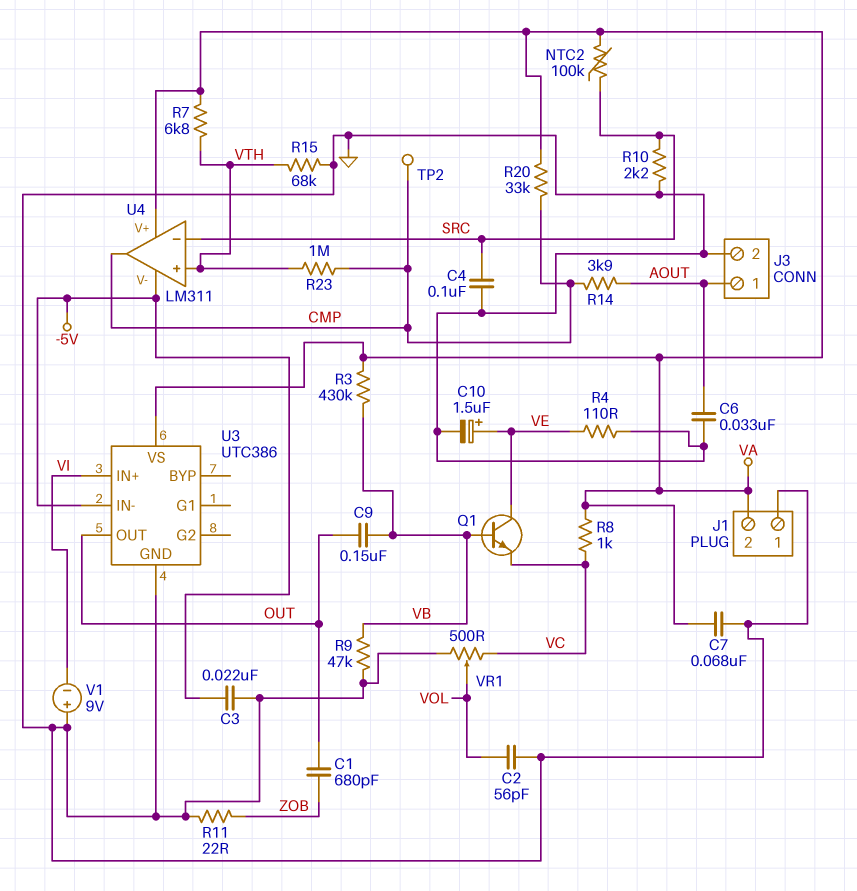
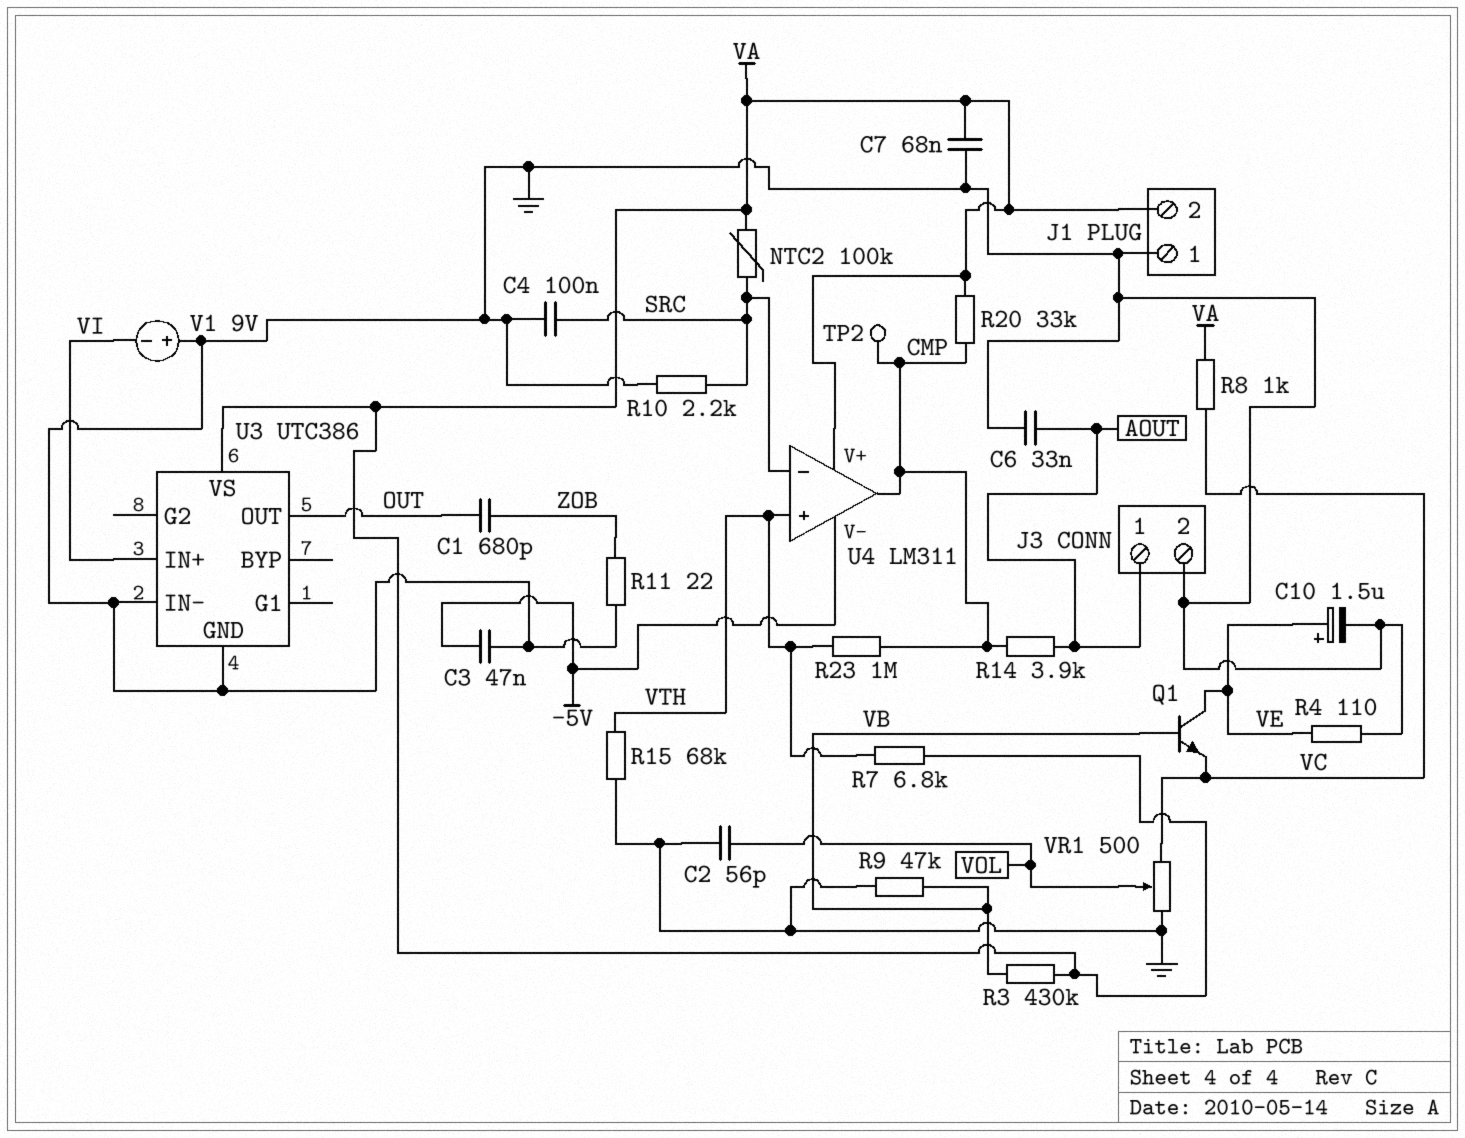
C3: 22nF (-5V, GND) -> 47nF (-5V, GND)
C9: 150nF (OUT, VB) -> none
U3 pin IN-: -5V -> GND

